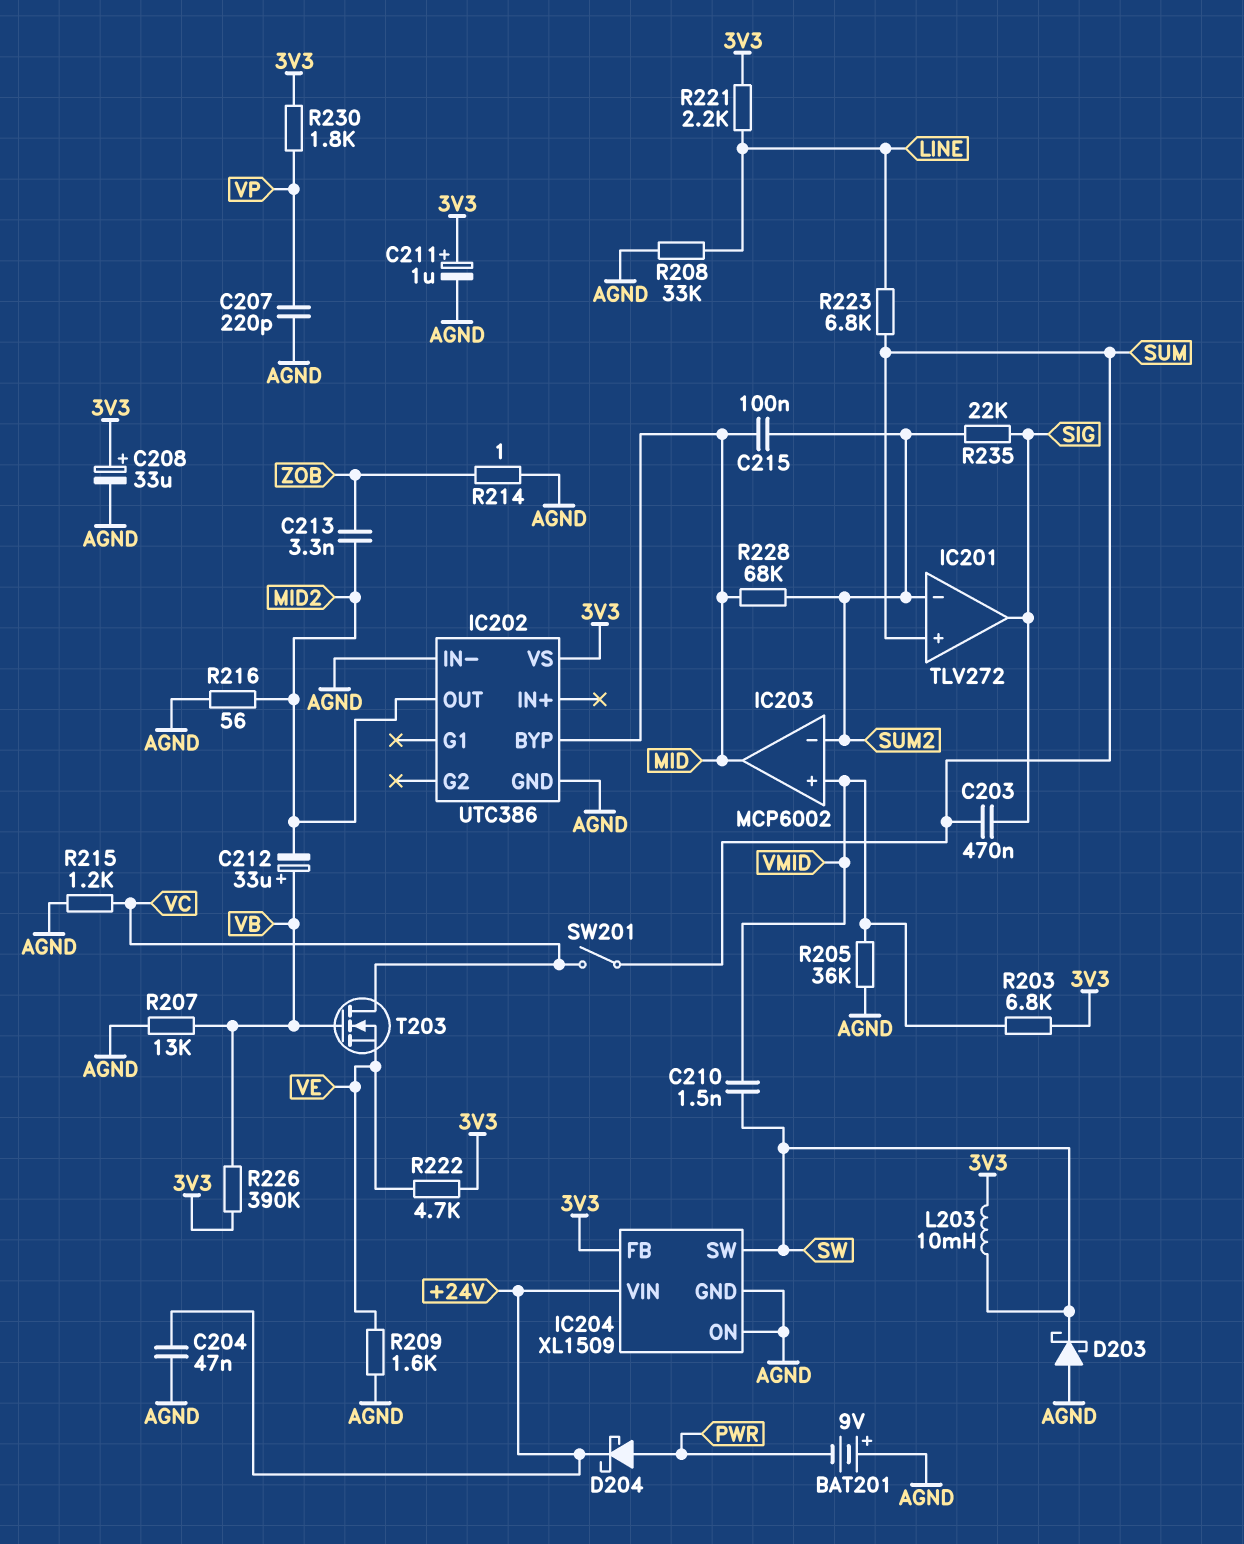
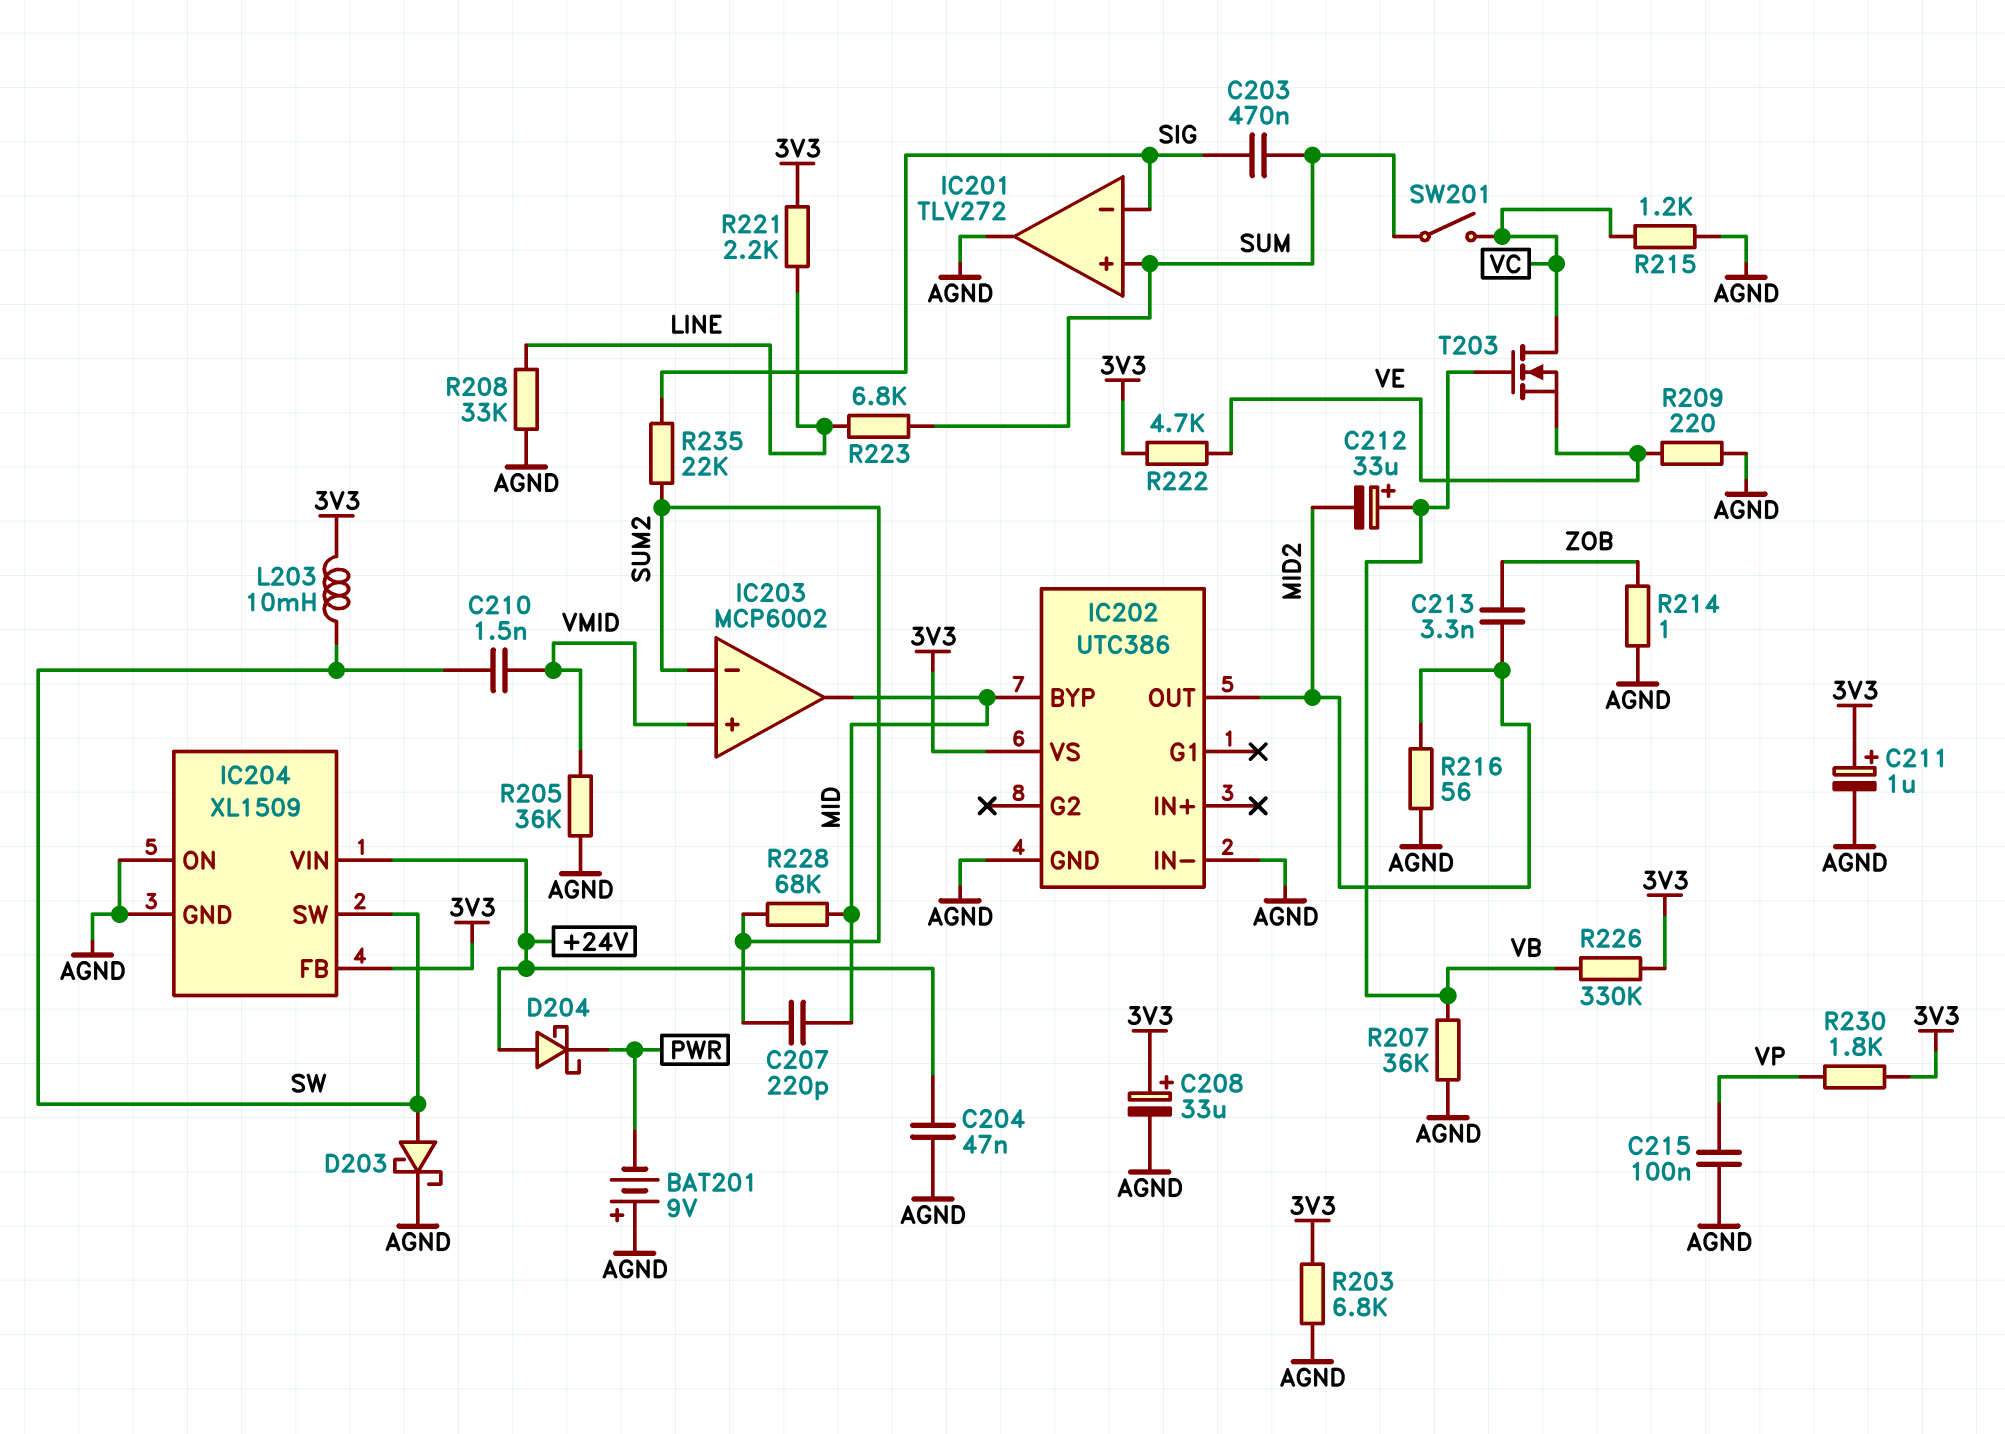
C207: 220pF (AGND, VP) -> 220pF (MID, SUM2)
C215: 100nF (MID, SUM2) -> 100nF (AGND, VP)
D203: schottky (A AGND, K SW) -> schottky (A SW, K AGND)
D204: schottky (A PWR, K +24V) -> schottky (A +24V, K PWR)
IC201 pin in-: SUM2 -> SIG
IC201 pin out: SIG -> AGND
R203: 6.8k (3V3, VMID) -> 6.8k (3V3, AGND)
R207: 13k (AGND, VB) -> 36k (AGND, VB)
R209: 1.6k (AGND, VE) -> 220 (AGND, VE)
R226: 390k (3V3, VB) -> 330k (3V3, VB)

